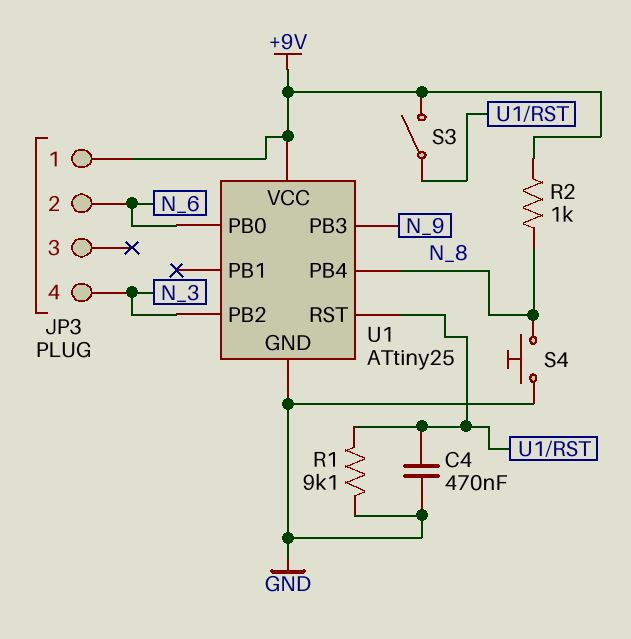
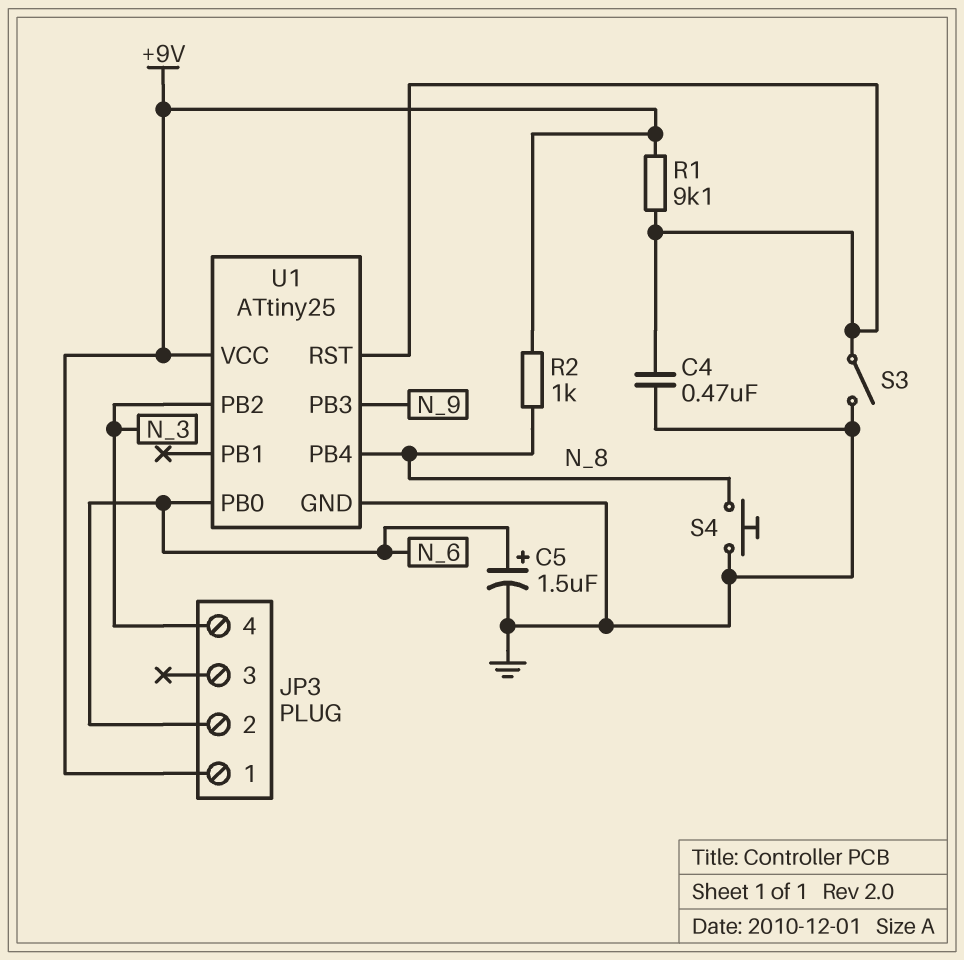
C5: none -> 1.5uF (plus N_6, minus GND)
R1: 9.1k (GND, U1/RST) -> 9.1k (+9V, U1/RST)
S3: switch (+9V, U1/RST) -> switch (GND, U1/RST)

